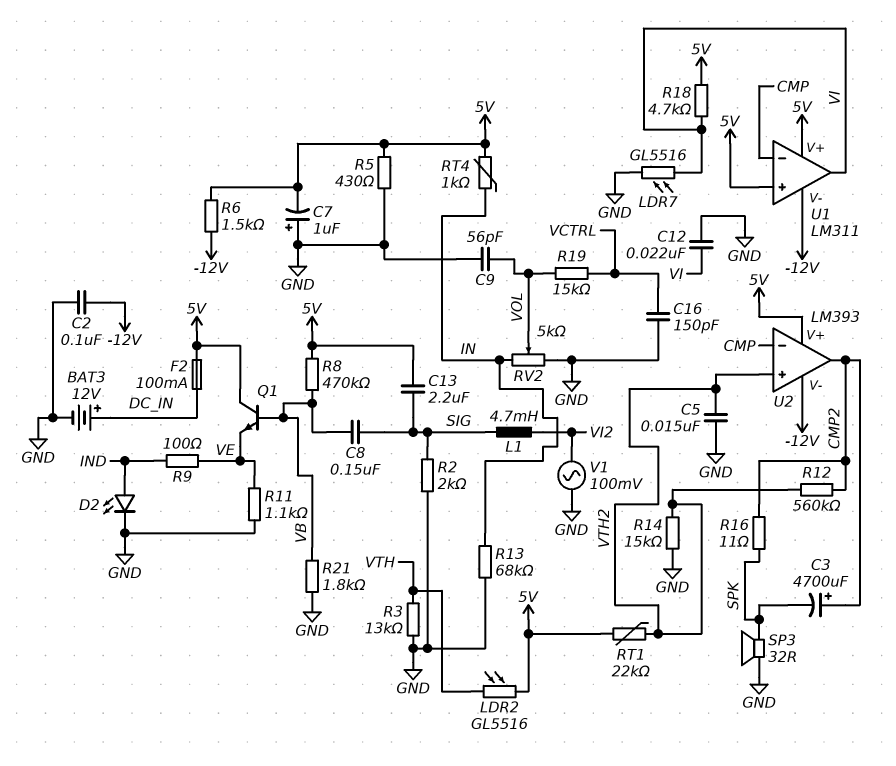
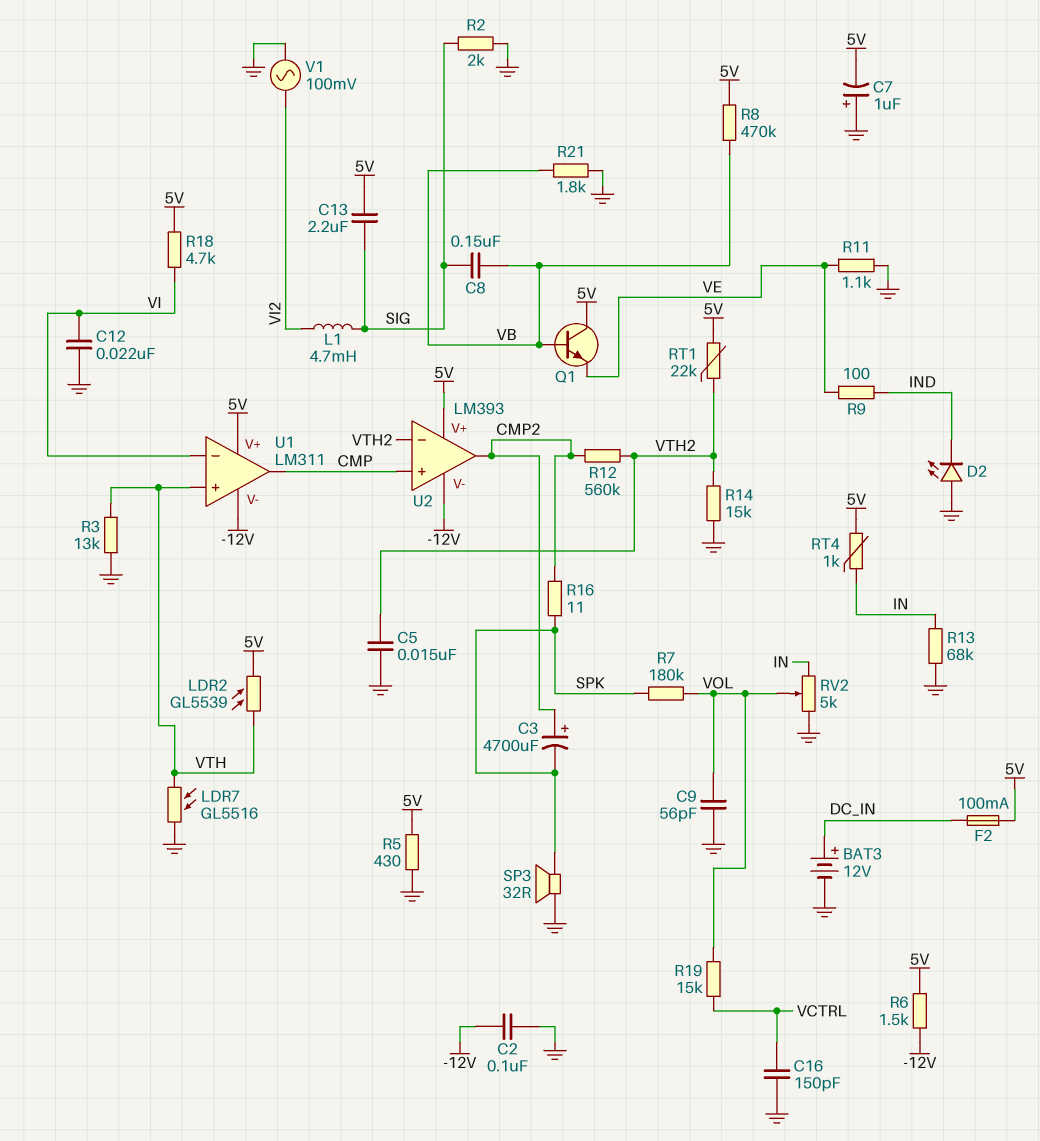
D2: LED (A IND, K GND) -> LED (A GND, K IND)
LDR2: GL5516 (5V, VTH) -> GL5539 (5V, VTH)
LDR7: GL5516 (GND, VI) -> GL5516 (GND, VTH)
R7: none -> 180k (SPK, VOL)
U1 pin in+: 5V -> VTH
U1 pin in-: CMP -> VI
U1 pin out: VI -> CMP
U2 pin in+: VTH2 -> CMP
U2 pin in-: CMP -> VTH2

